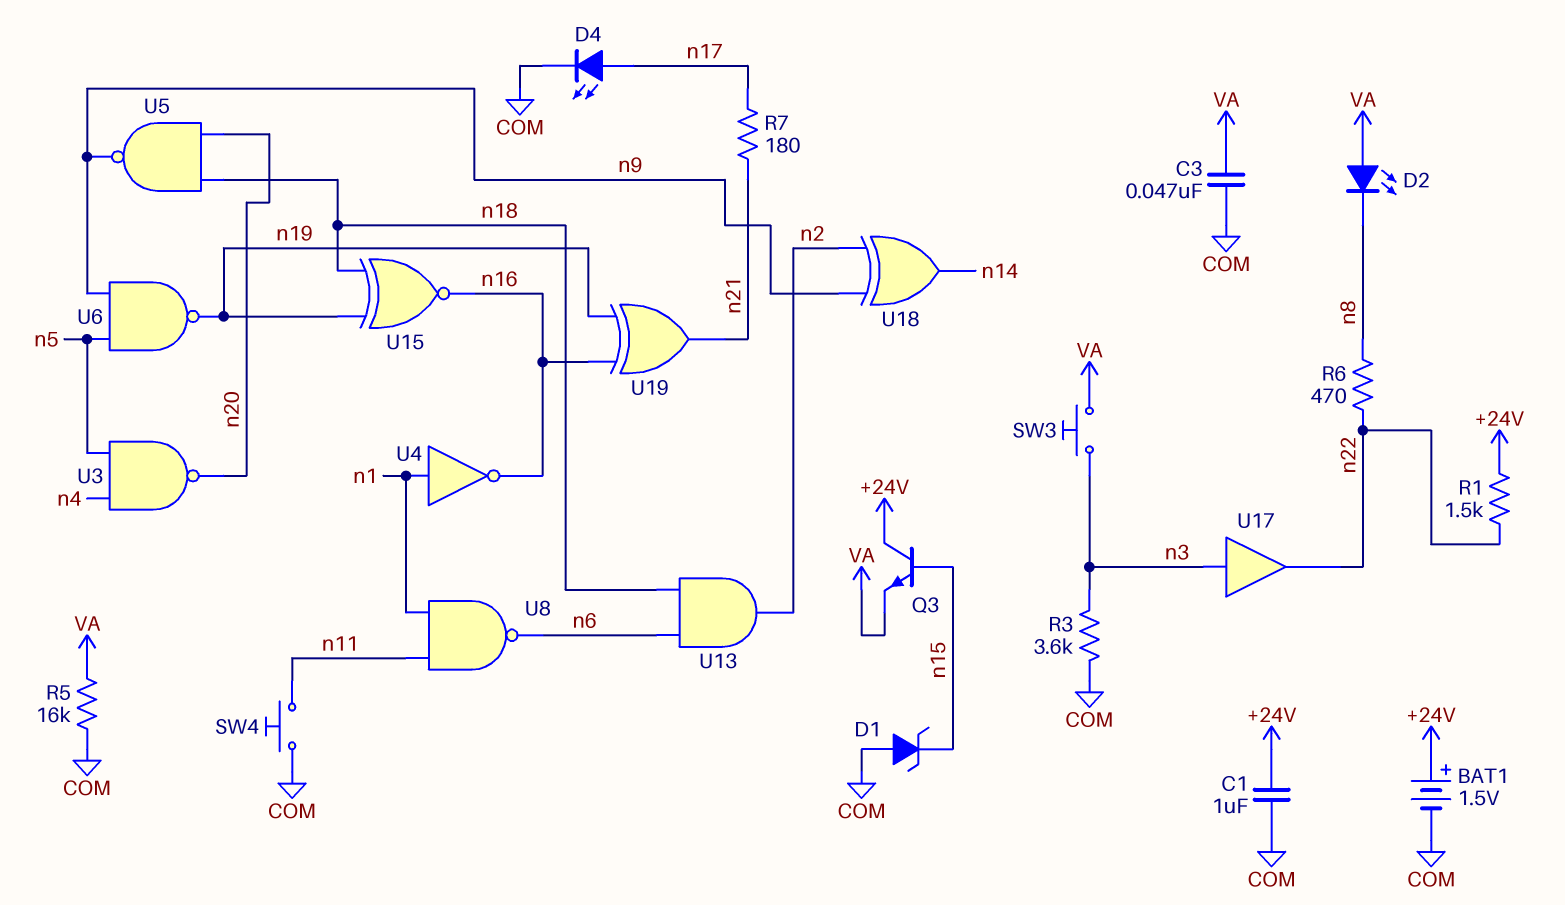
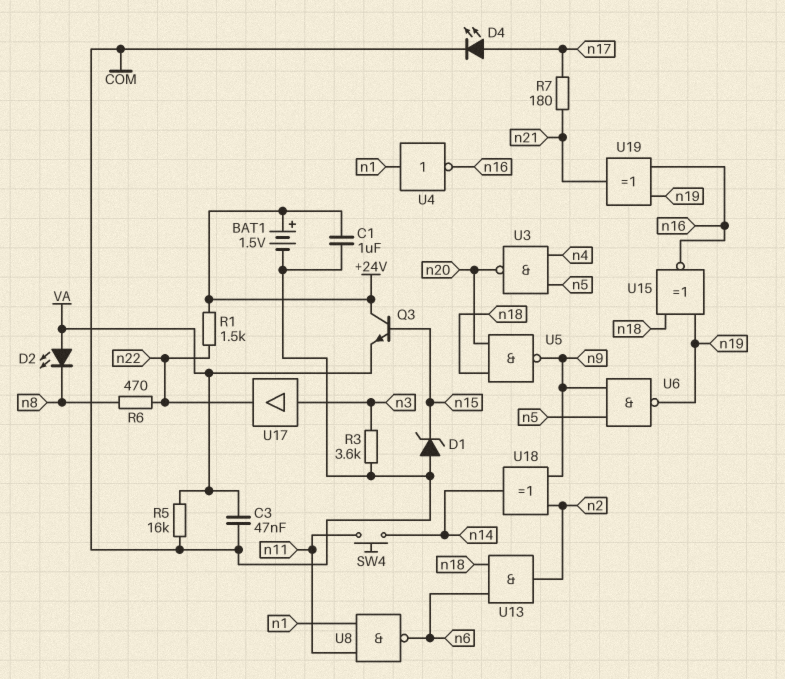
SW3: button (VA, n3) -> none
SW4: button (COM, n11) -> button (n11, n14)

